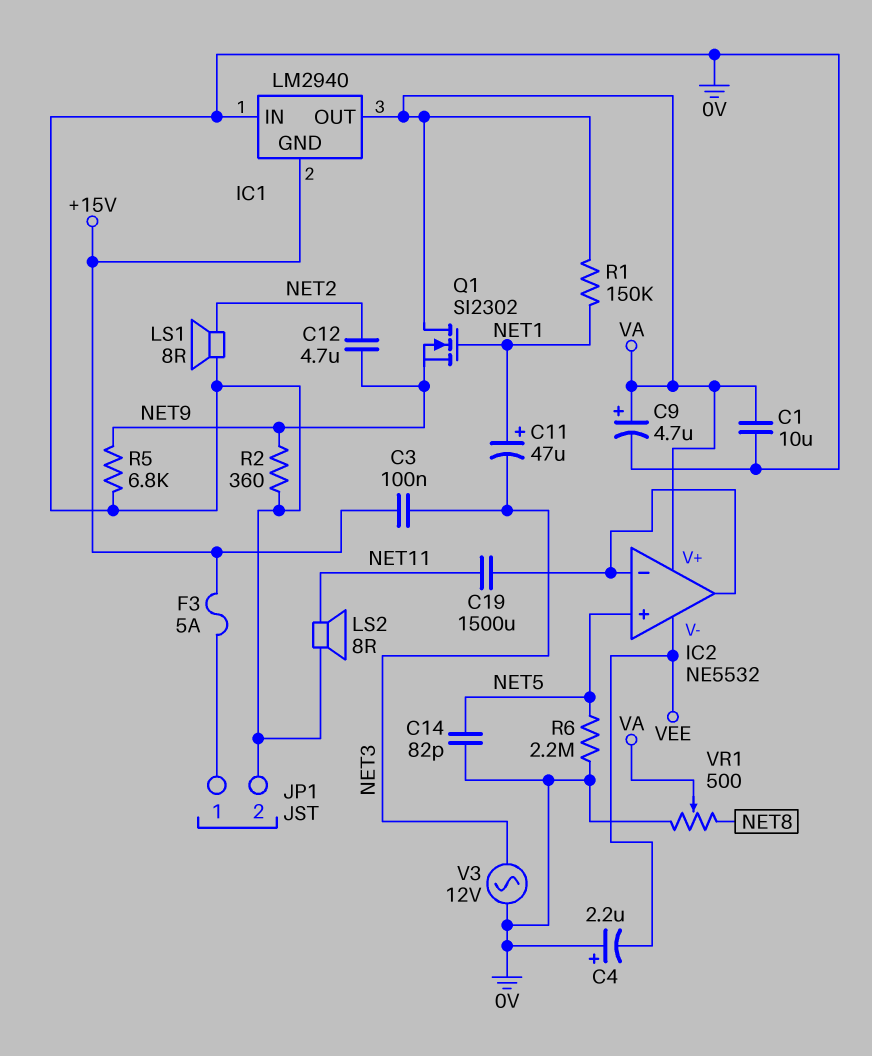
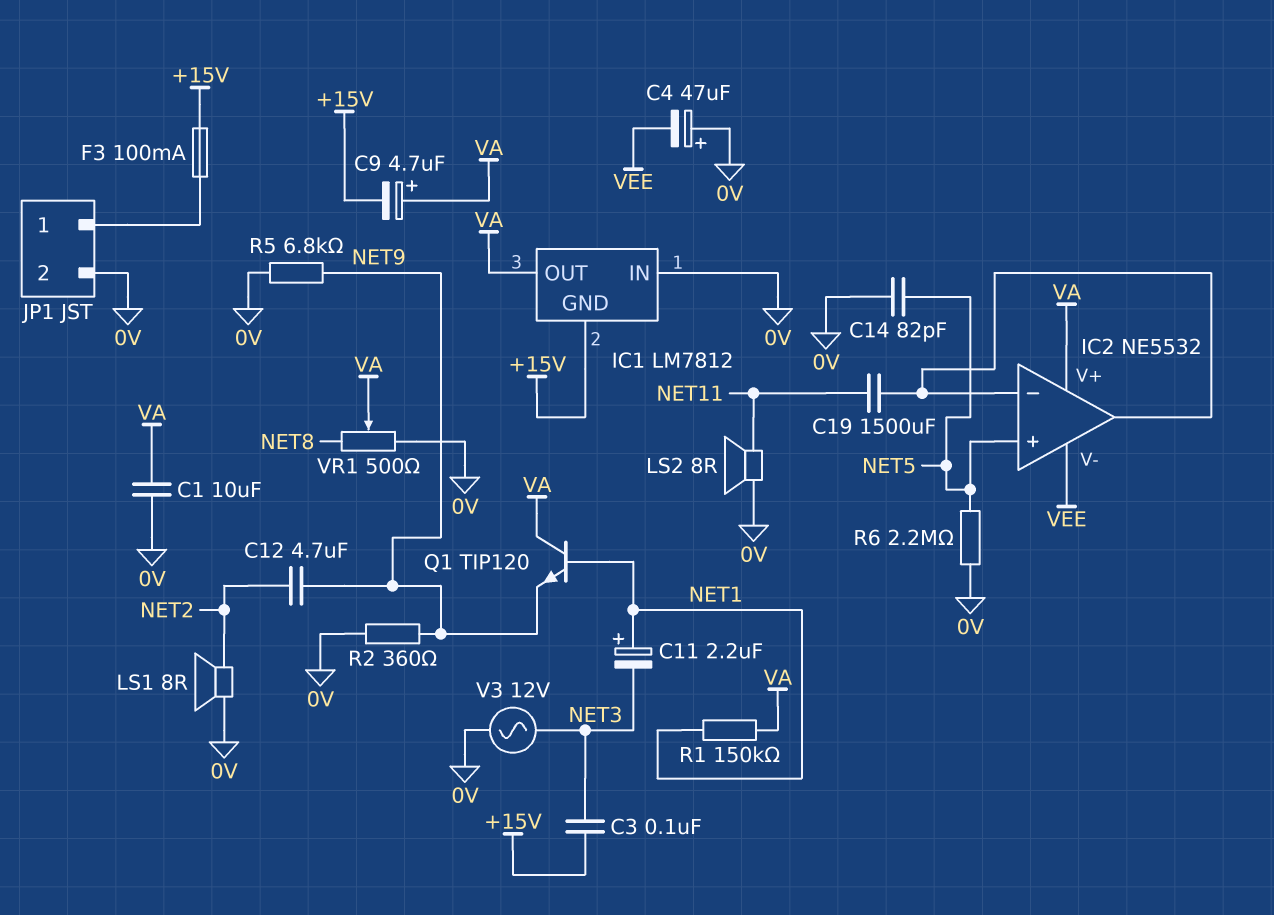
C4: 2.2uF (plus 0V, minus VEE) -> 47uF (plus 0V, minus VEE)
C9: 4.7uF (plus VA, minus 0V) -> 4.7uF (plus VA, minus +15V)
C11: 47uF (plus NET1, minus NET3) -> 2.2uF (plus NET1, minus NET3)
F3: 5A (+15V, JP1/1) -> 100mA (+15V, JP1/1)
IC1: LM2940 -> LM7812
Q1: NMOS SI2302 (G NET1, D VA, S NET9) -> NPN TIP120 (B NET1, C VA, E NET9)

